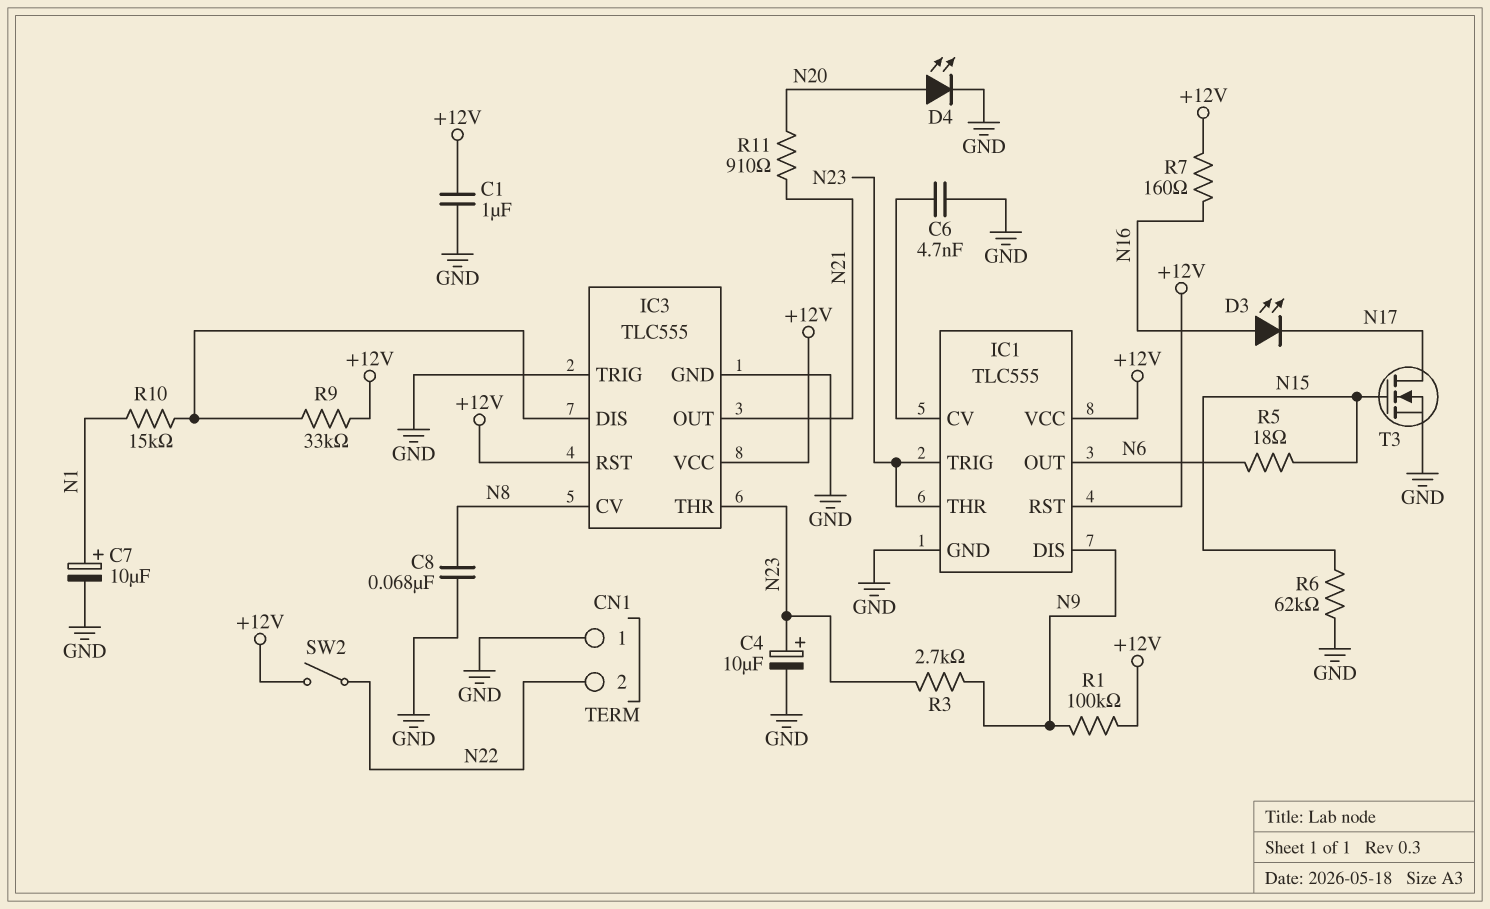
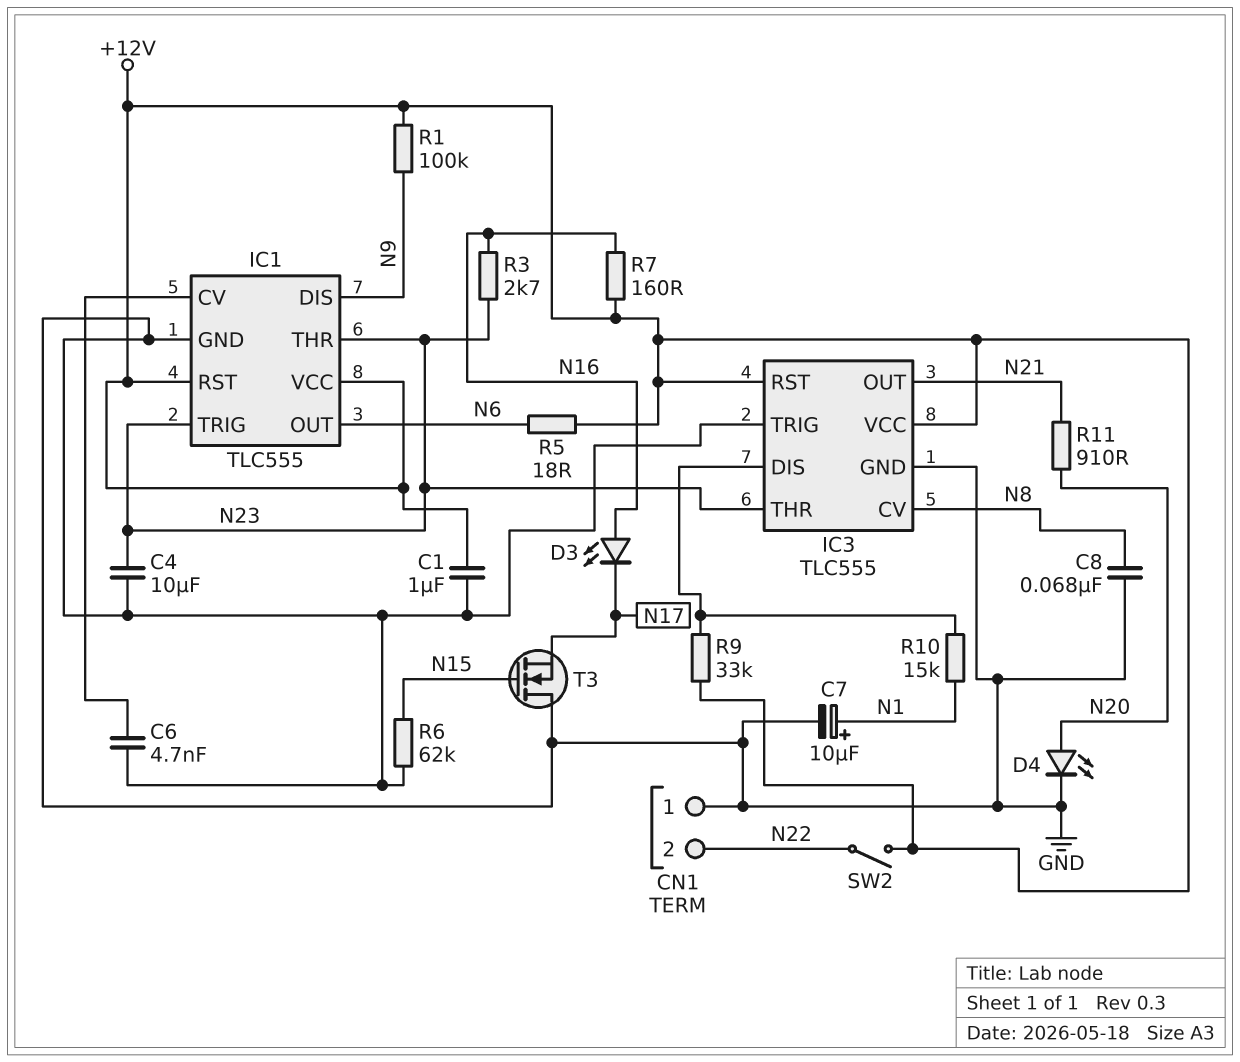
C4: 10uF (plus N23, minus GND) -> 10uF (GND, N23)
R3: 2.7k (N9, N23) -> 2.7k (N16, N23)
R5: 18 (N6, N15) -> 18 (+12V, N6)
T3: NMOS (G N15, D N17, S GND) -> NMOS (G N15, D GND, S N17)

